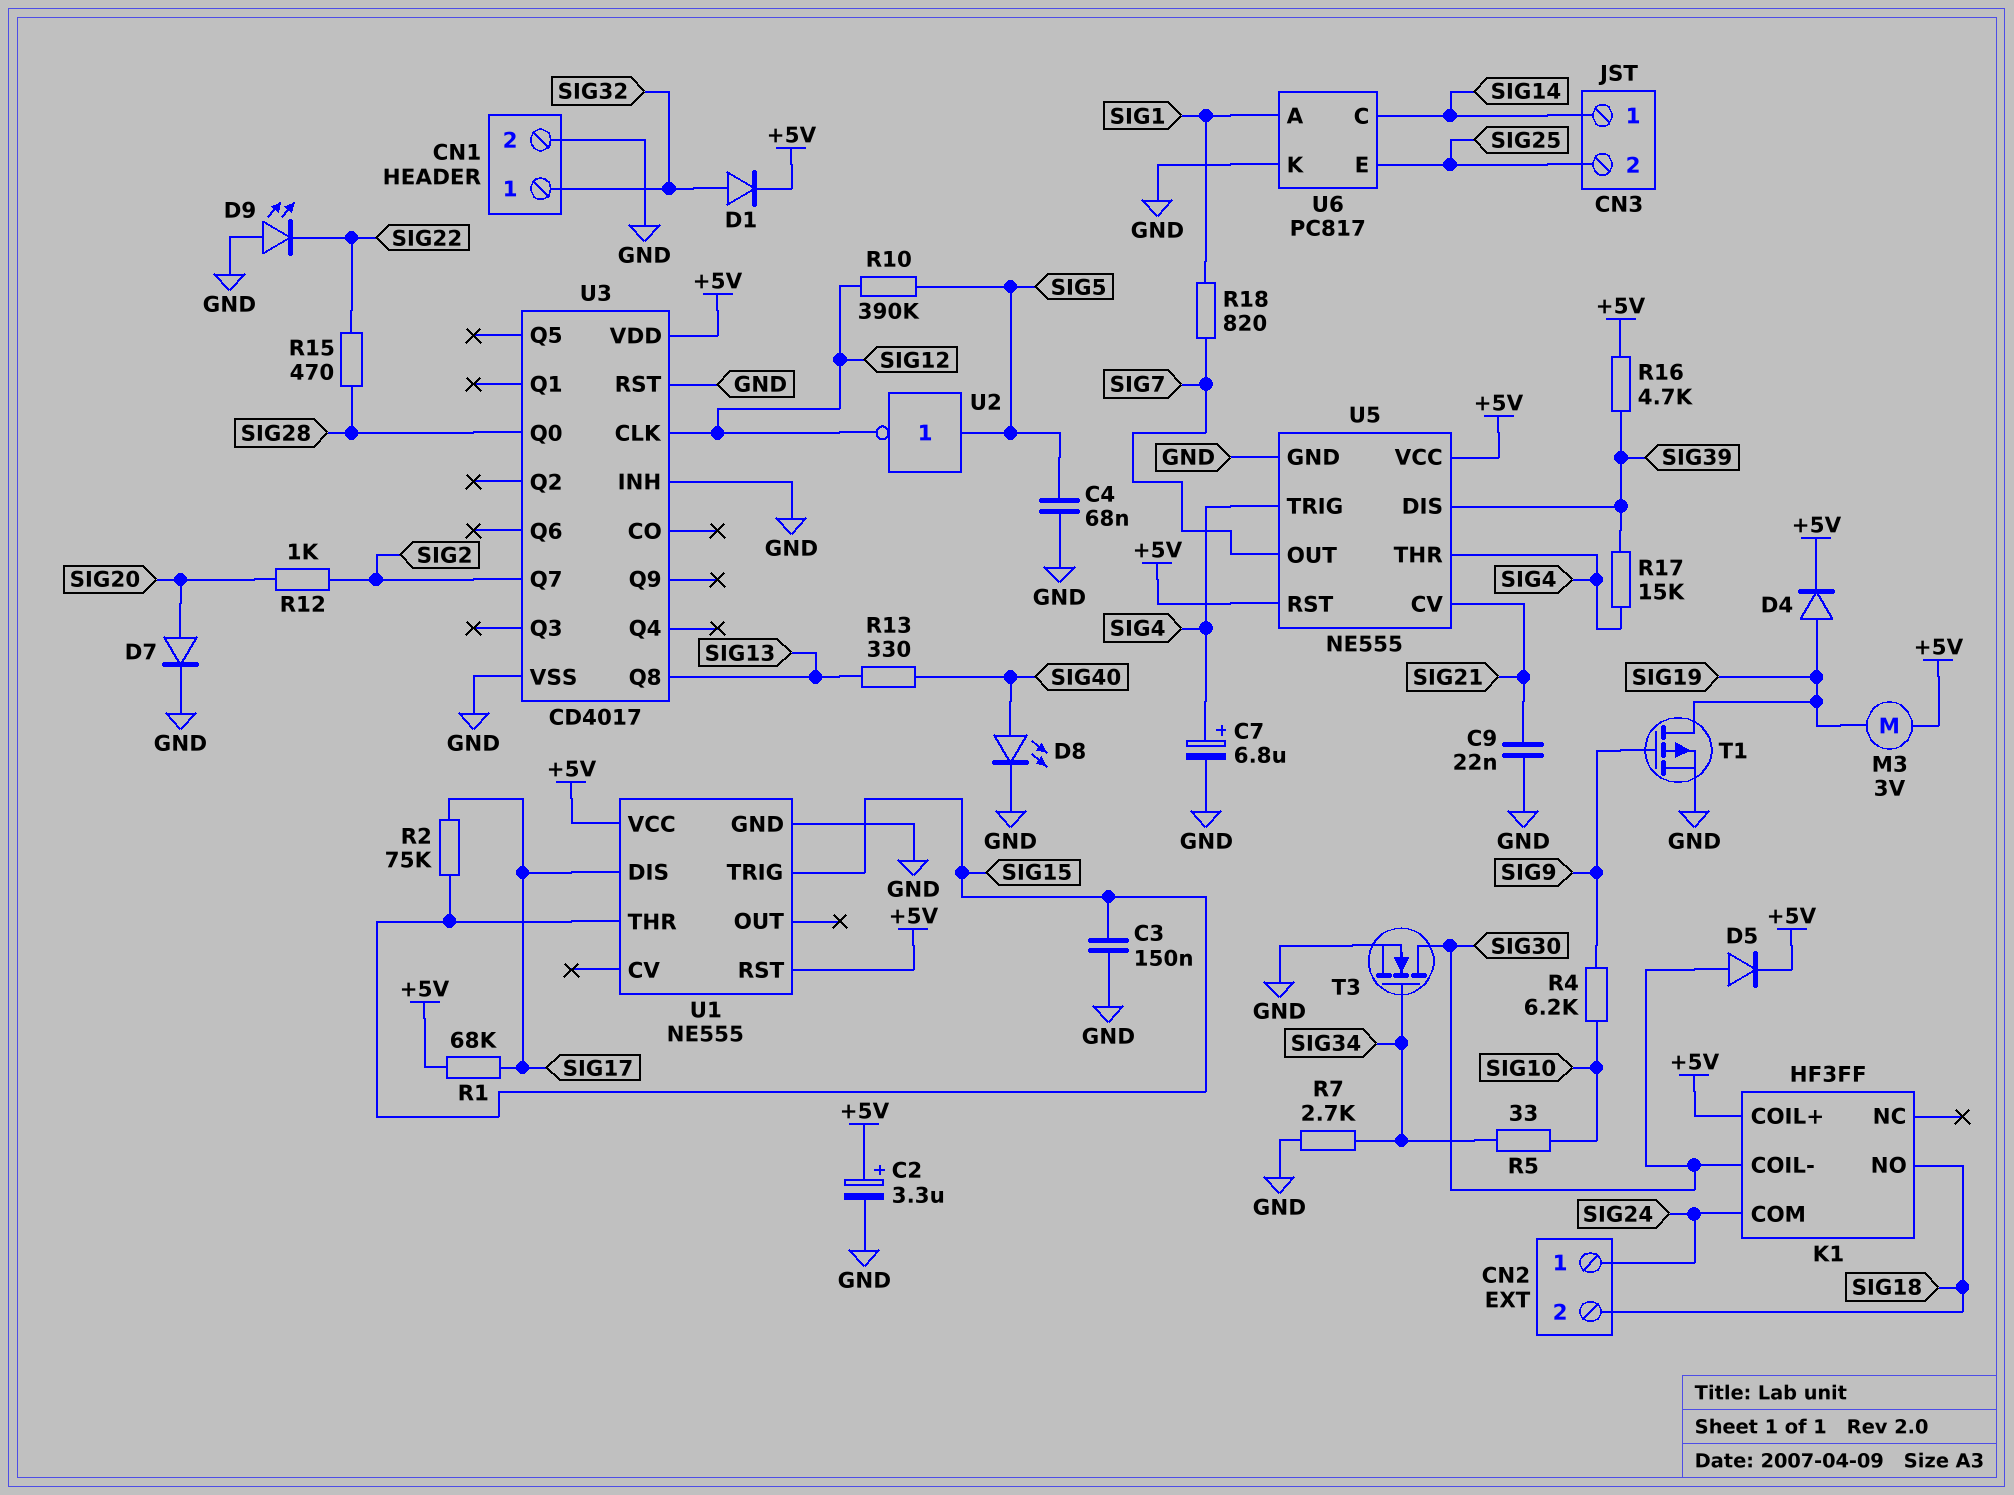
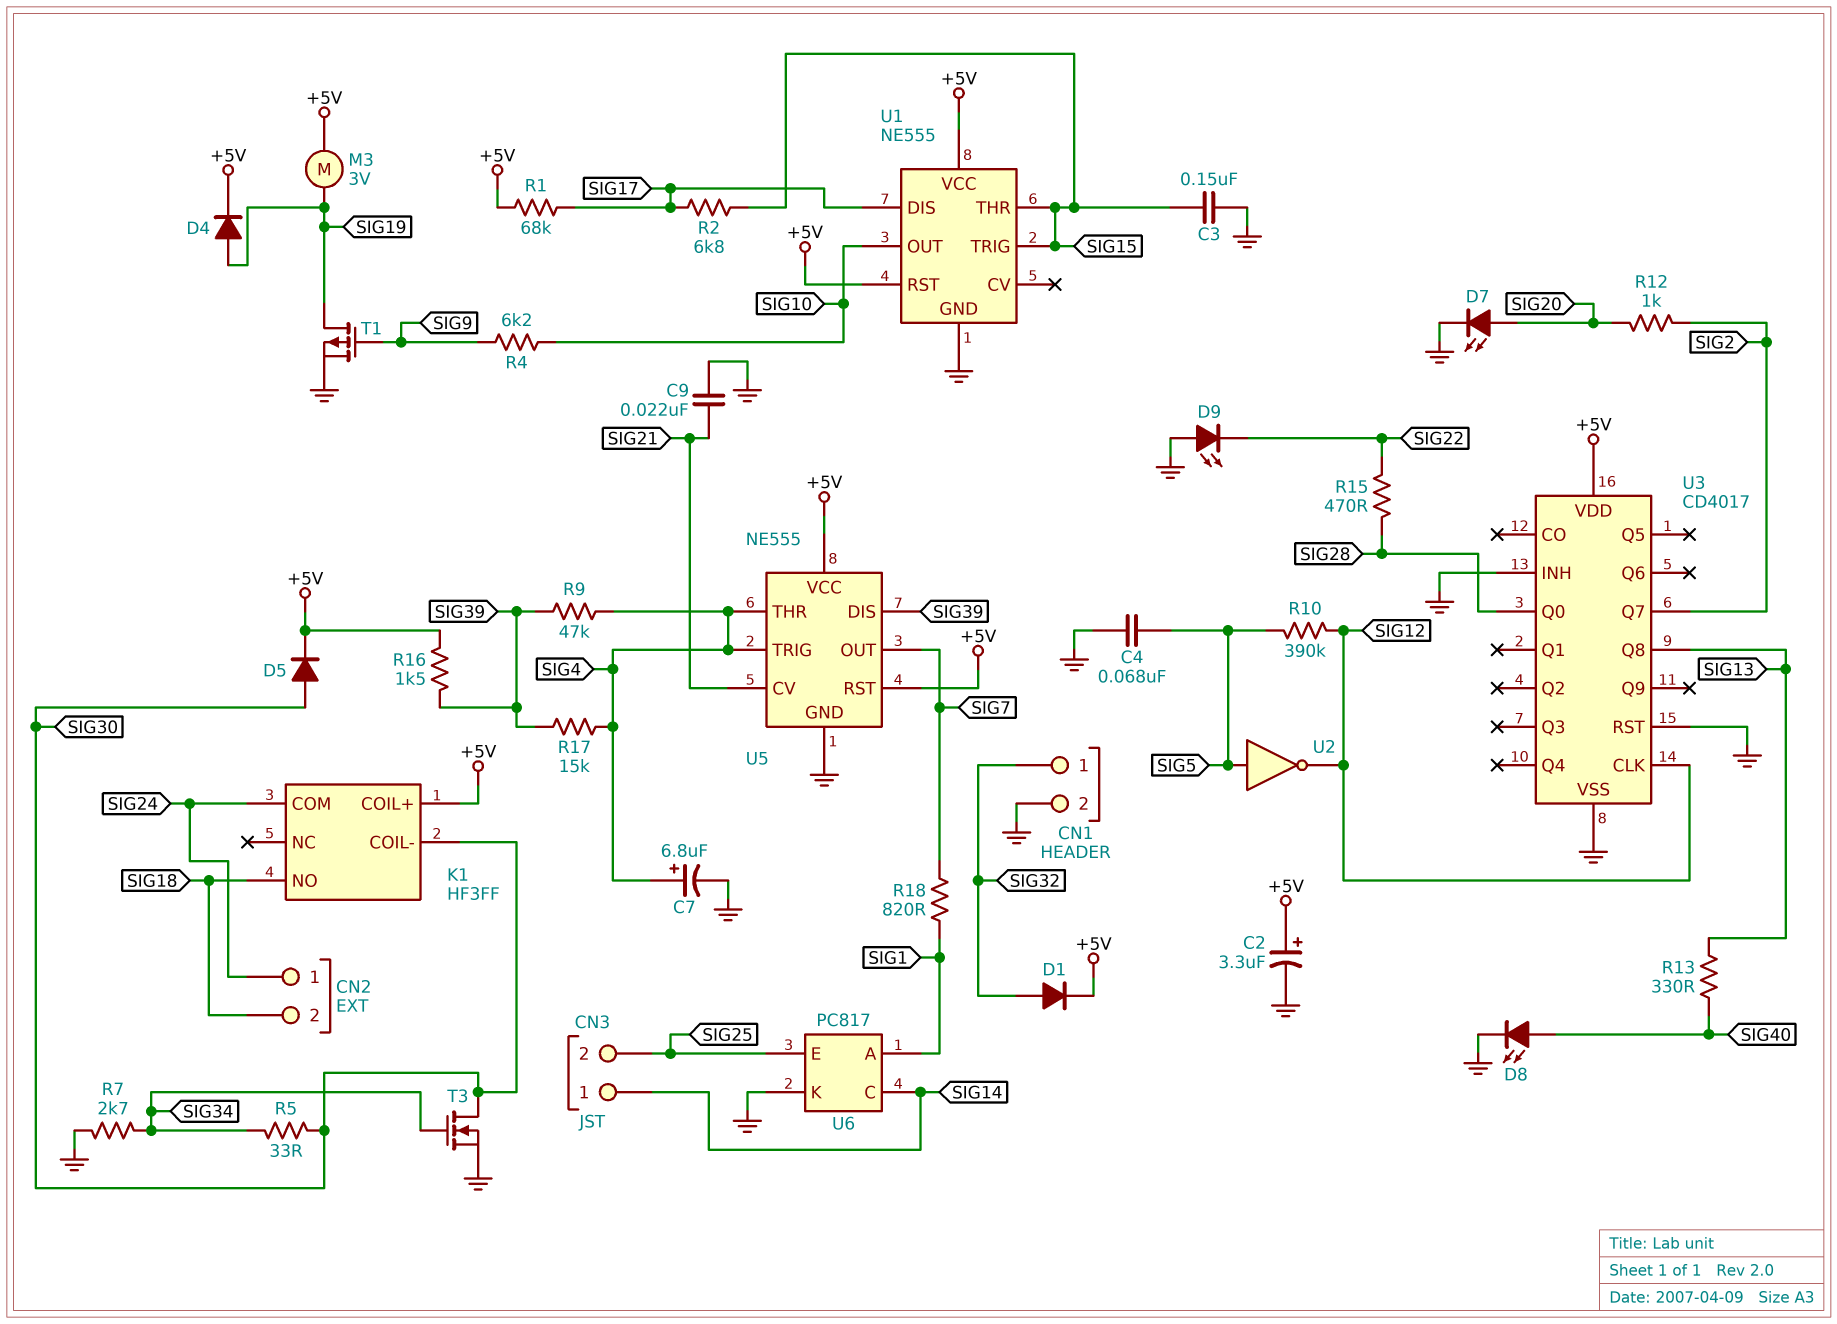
D7: diode (A SIG20, K GND) -> LED (A SIG20, K GND)
R2: 75k (SIG15, SIG17) -> 6.8k (SIG15, SIG17)
R5: 33 (SIG10, SIG34) -> 33 (SIG30, SIG34)
R9: none -> 47k (SIG4, SIG39)
R16: 4.7k (+5V, SIG39) -> 1.5k (+5V, SIG39)
U1 pin OUT: none -> SIG10

